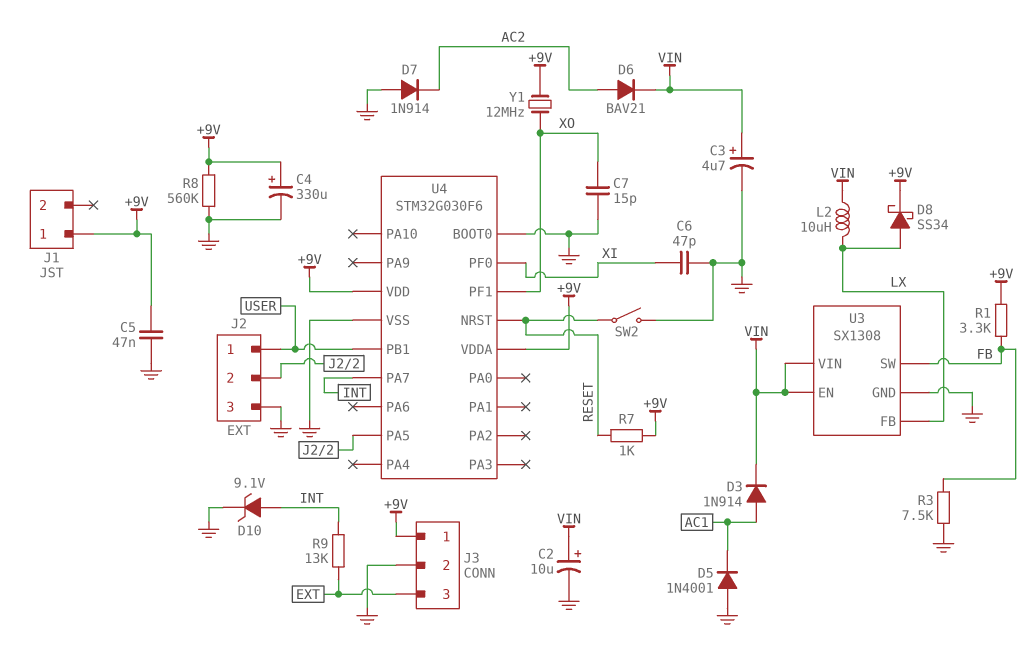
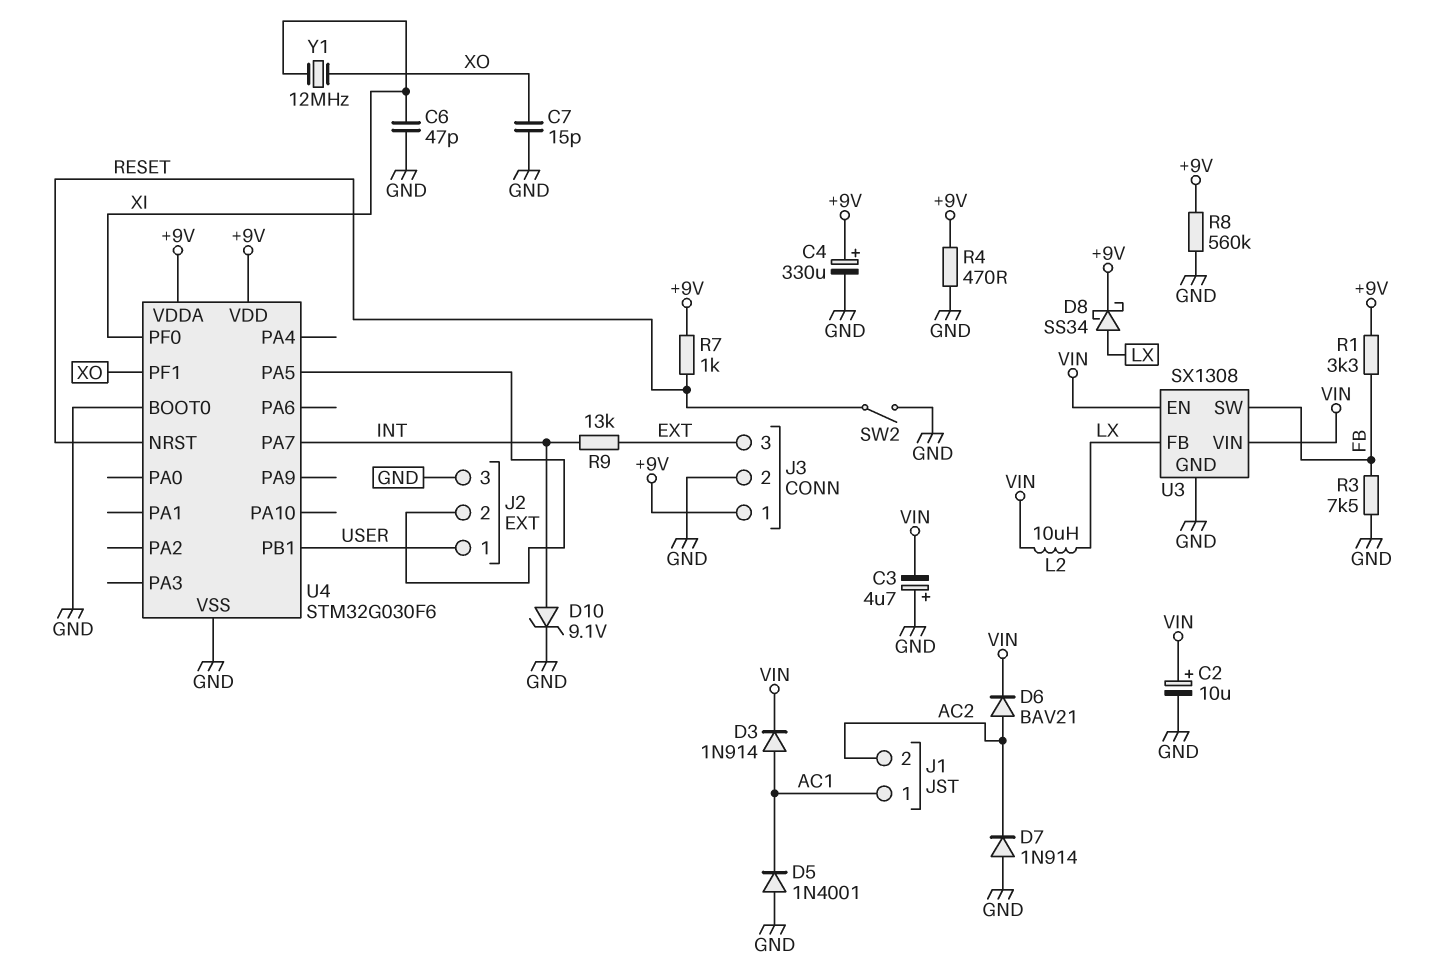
C3: 4.7uF (plus VIN, minus GND) -> 4.7uF (plus GND, minus VIN)
C5: 47nF (+9V, GND) -> none
J1 pin 1: +9V -> AC1
J1 pin 2: none -> AC2
R4: none -> 470 (+9V, GND)
Y1: 12MHz (+9V, XO) -> 12MHz (XI, XO)

